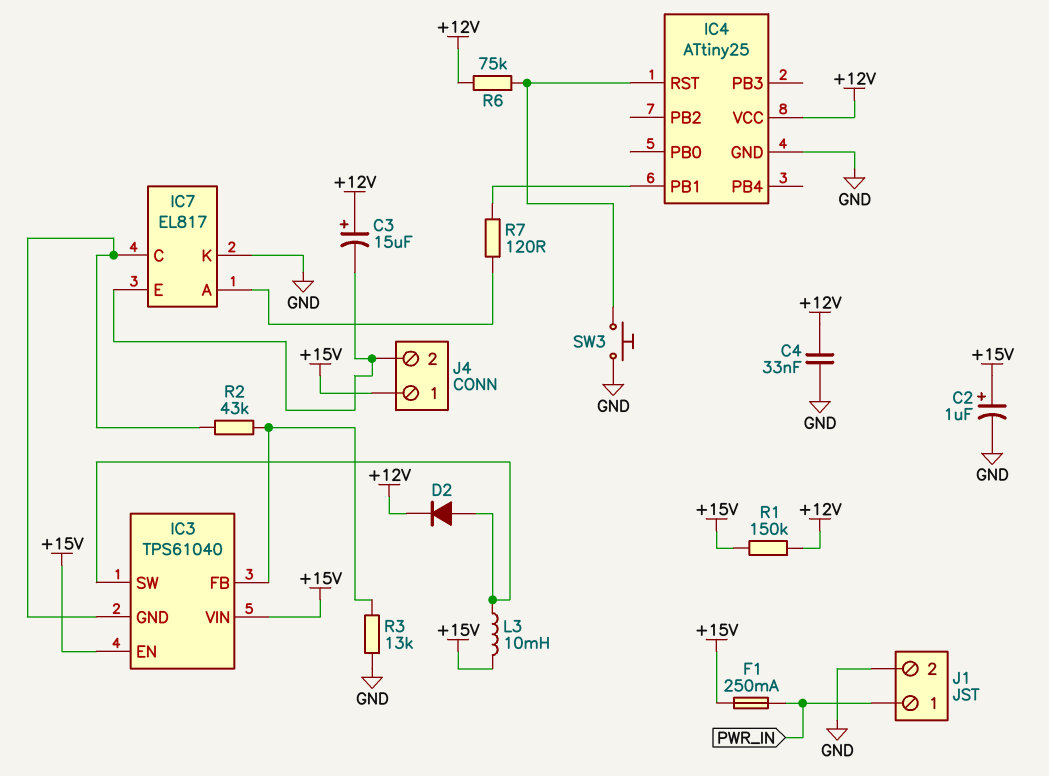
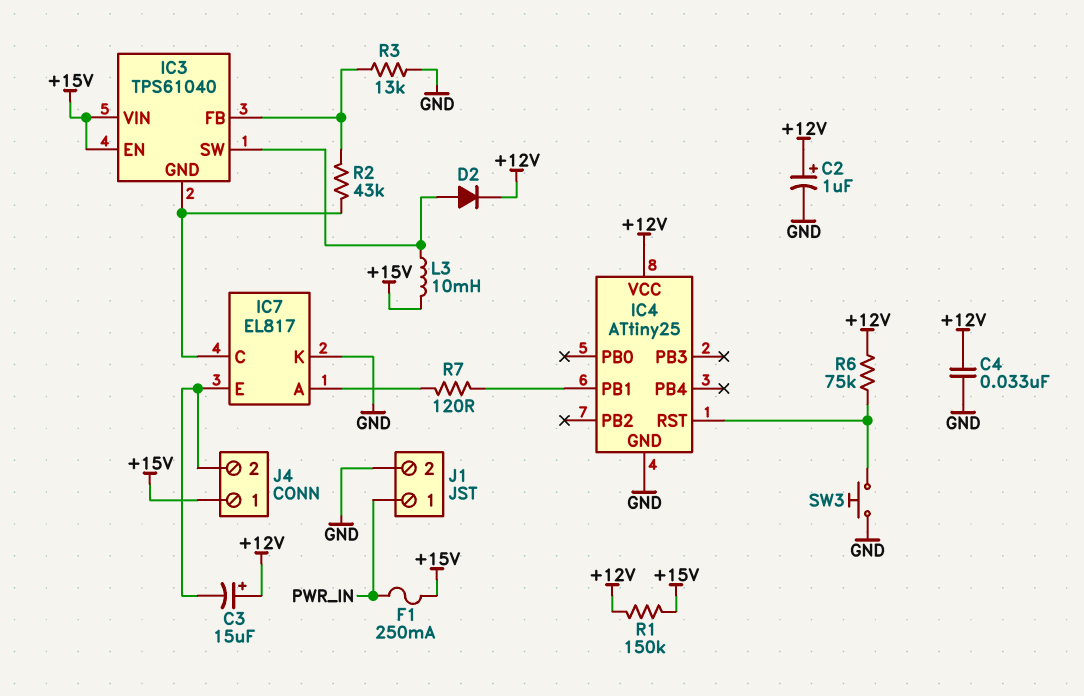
C2: 1uF (plus +15V, minus GND) -> 1uF (plus +12V, minus GND)

